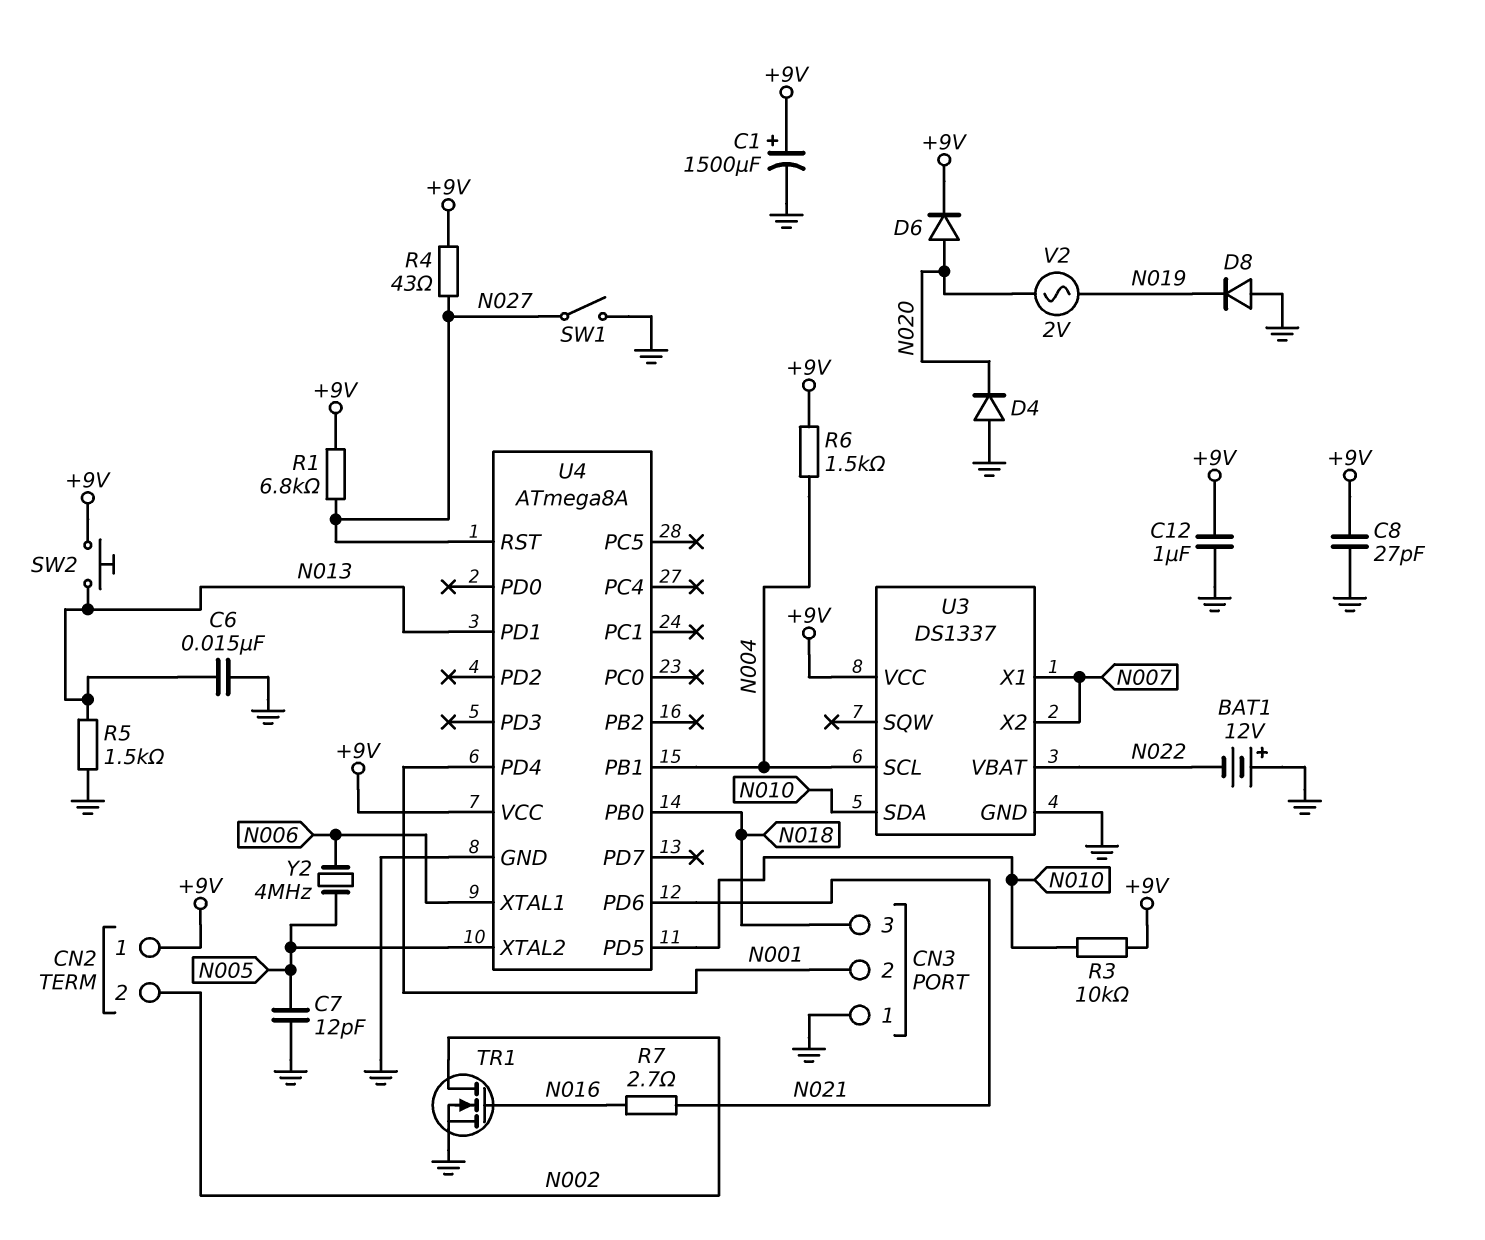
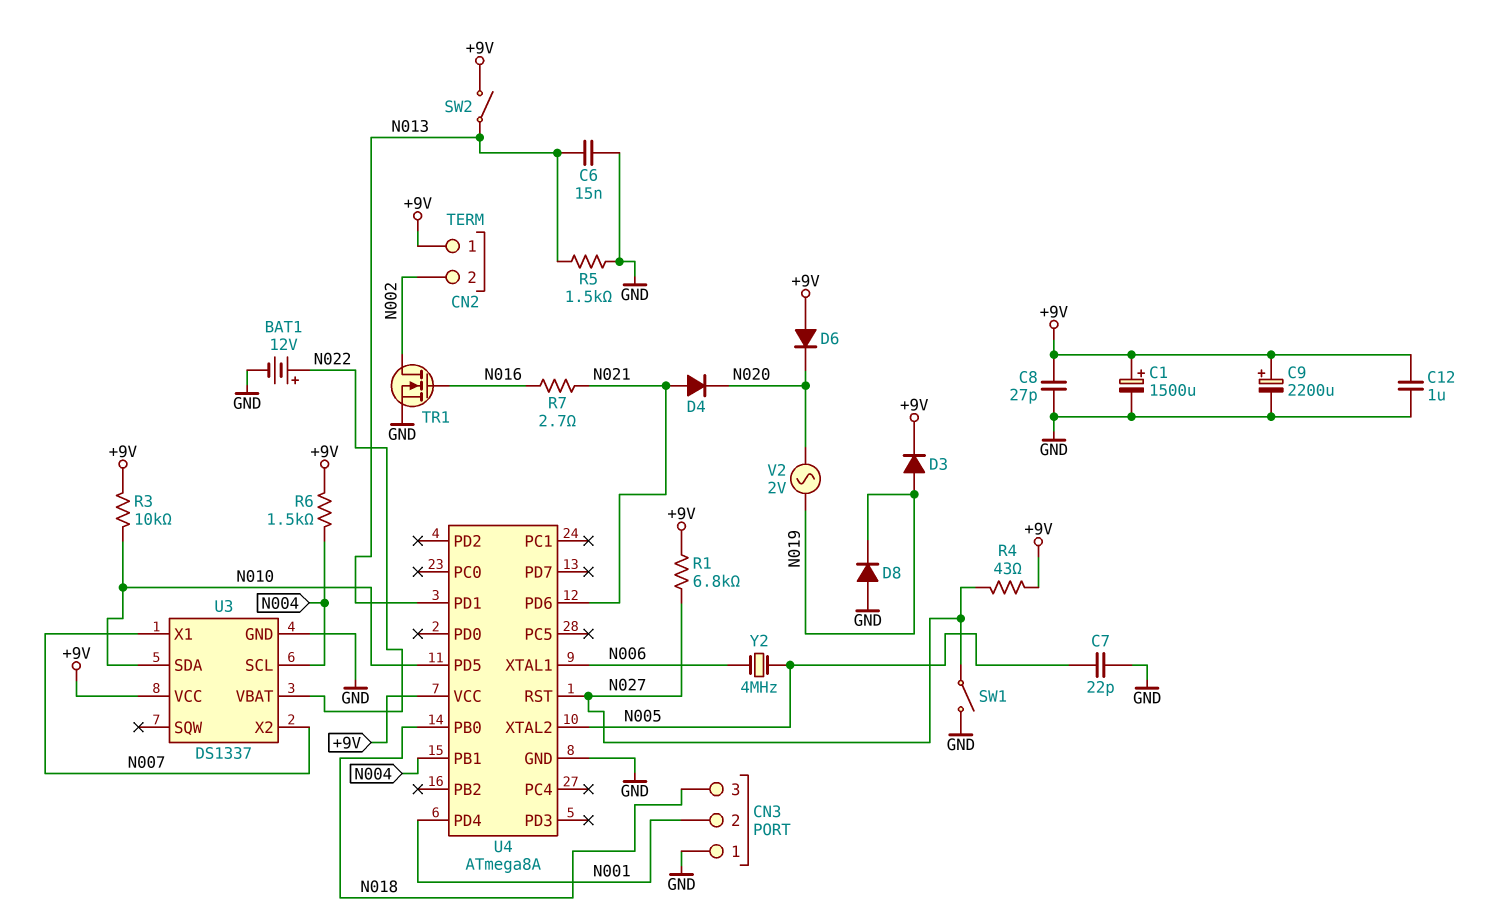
BAT1: 12V (plus GND, minus N022) -> 12V (plus N022, minus GND)
C7: 12pF (GND, N005) -> 22pF (GND, N005)
C9: none -> 2200uF (plus +9V, minus GND)
D3: none -> diode (A N019, K +9V)
D4: diode (A GND, K N020) -> diode (A N021, K N020)
D6: diode (A N020, K +9V) -> diode (A +9V, K N020)
SW2: button (+9V, N013) -> switch (+9V, N013)

